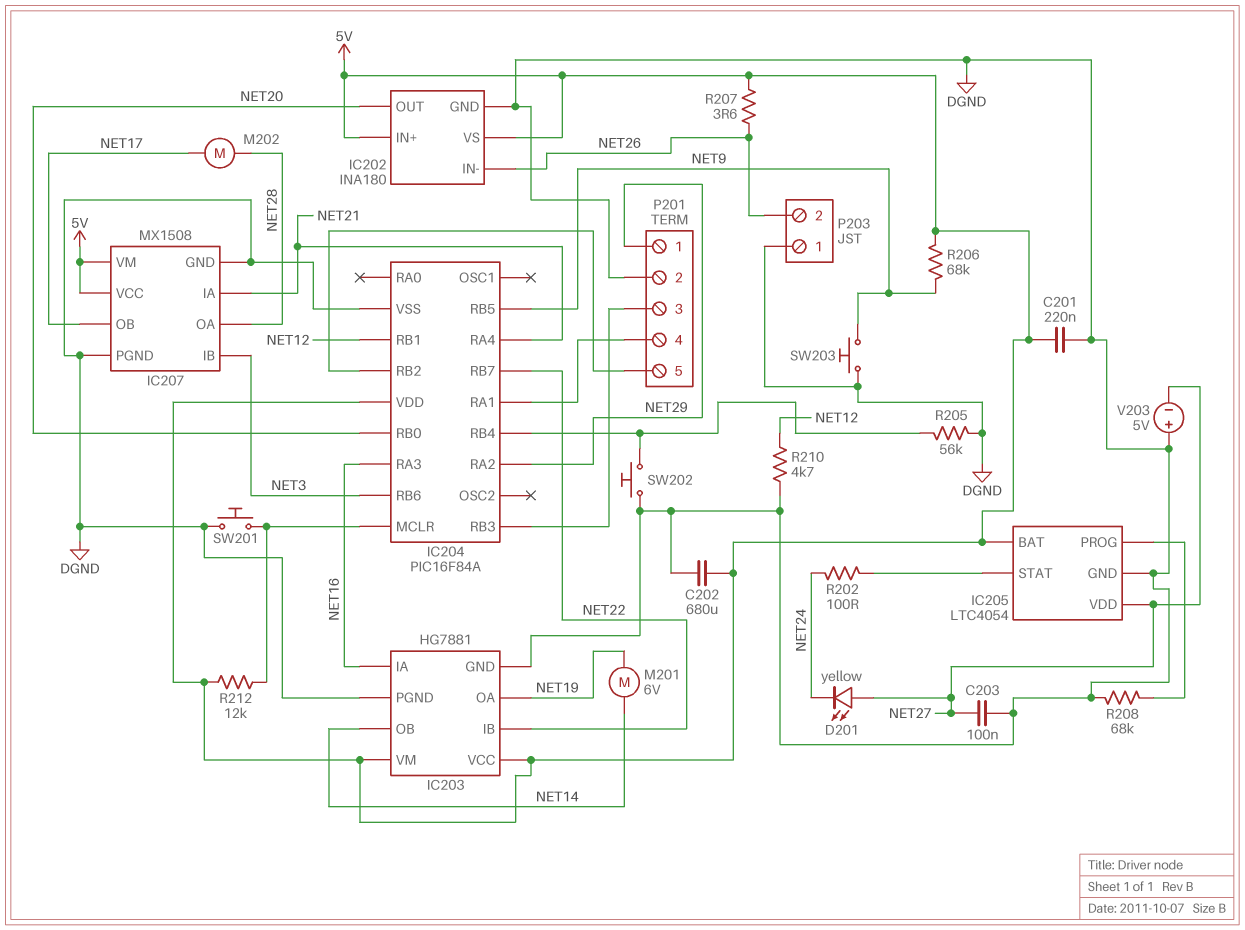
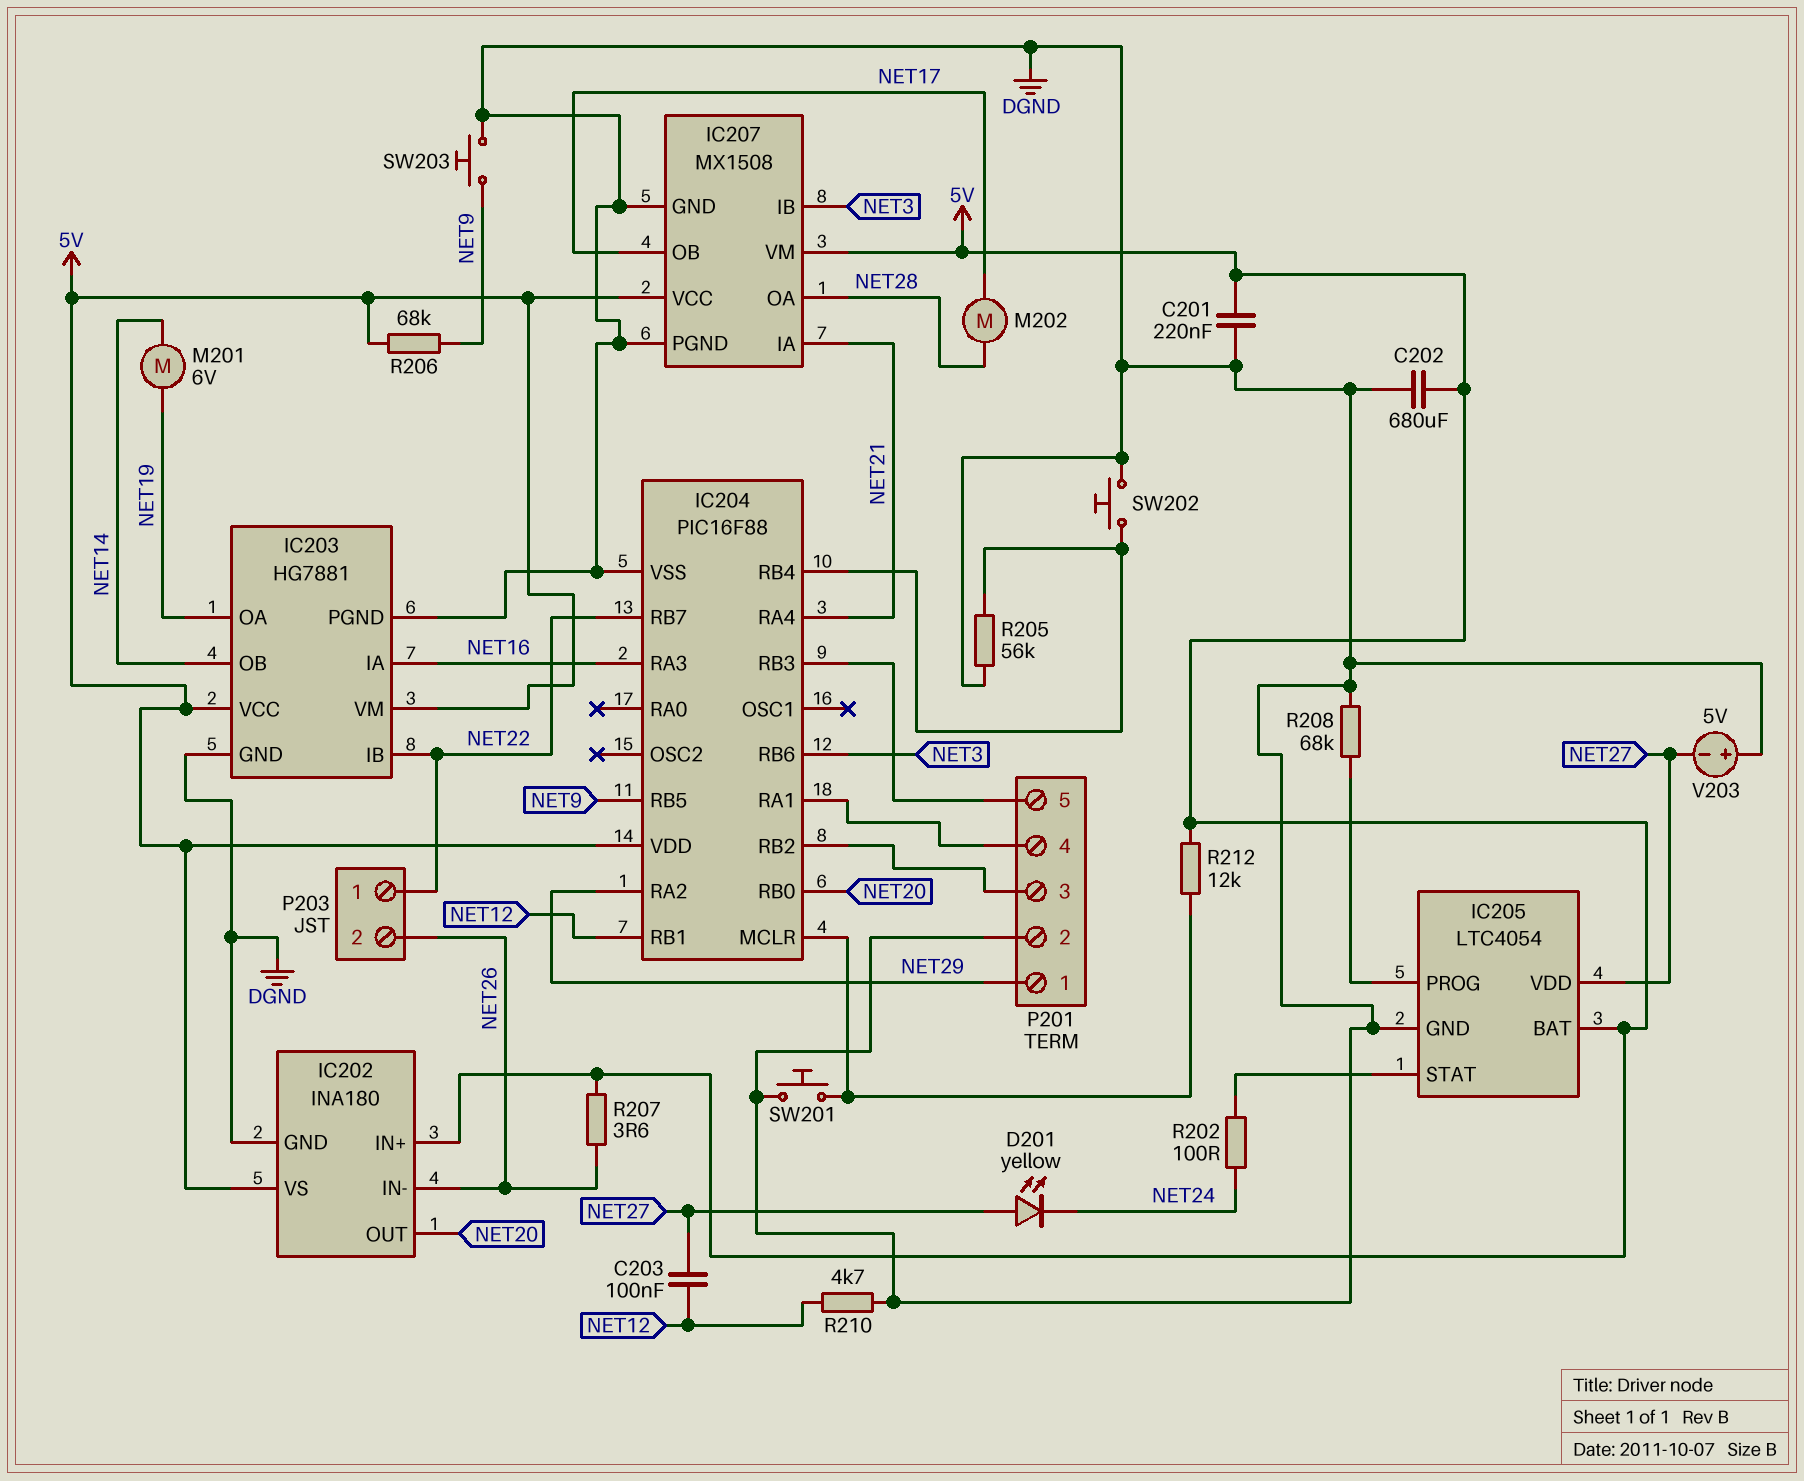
C203: 100nF (DGND, NET27) -> 100nF (NET12, NET27)
IC204: PIC16F84A -> PIC16F88
P201 pin 3: IC204/RB3 -> IC204/RB2
P201 pin 5: IC204/RB2 -> IC204/RB3
P203 pin 1: DGND -> NET22

